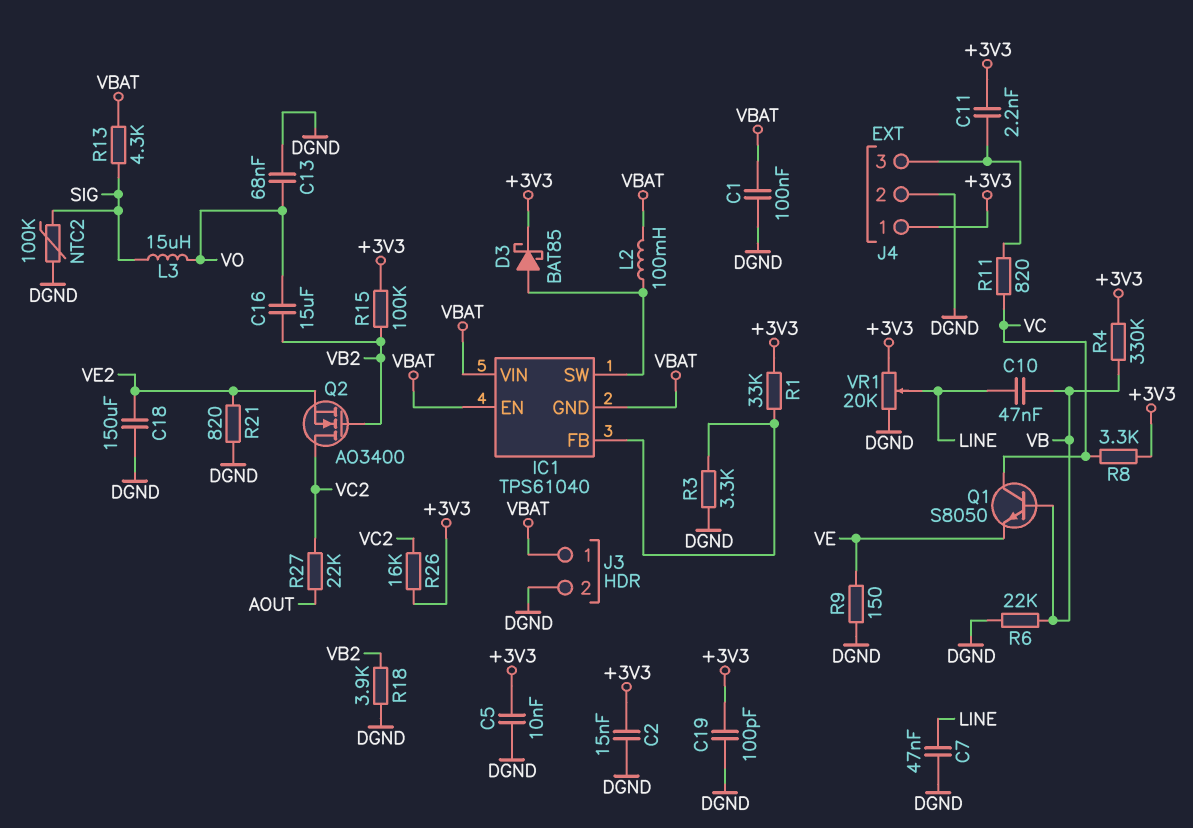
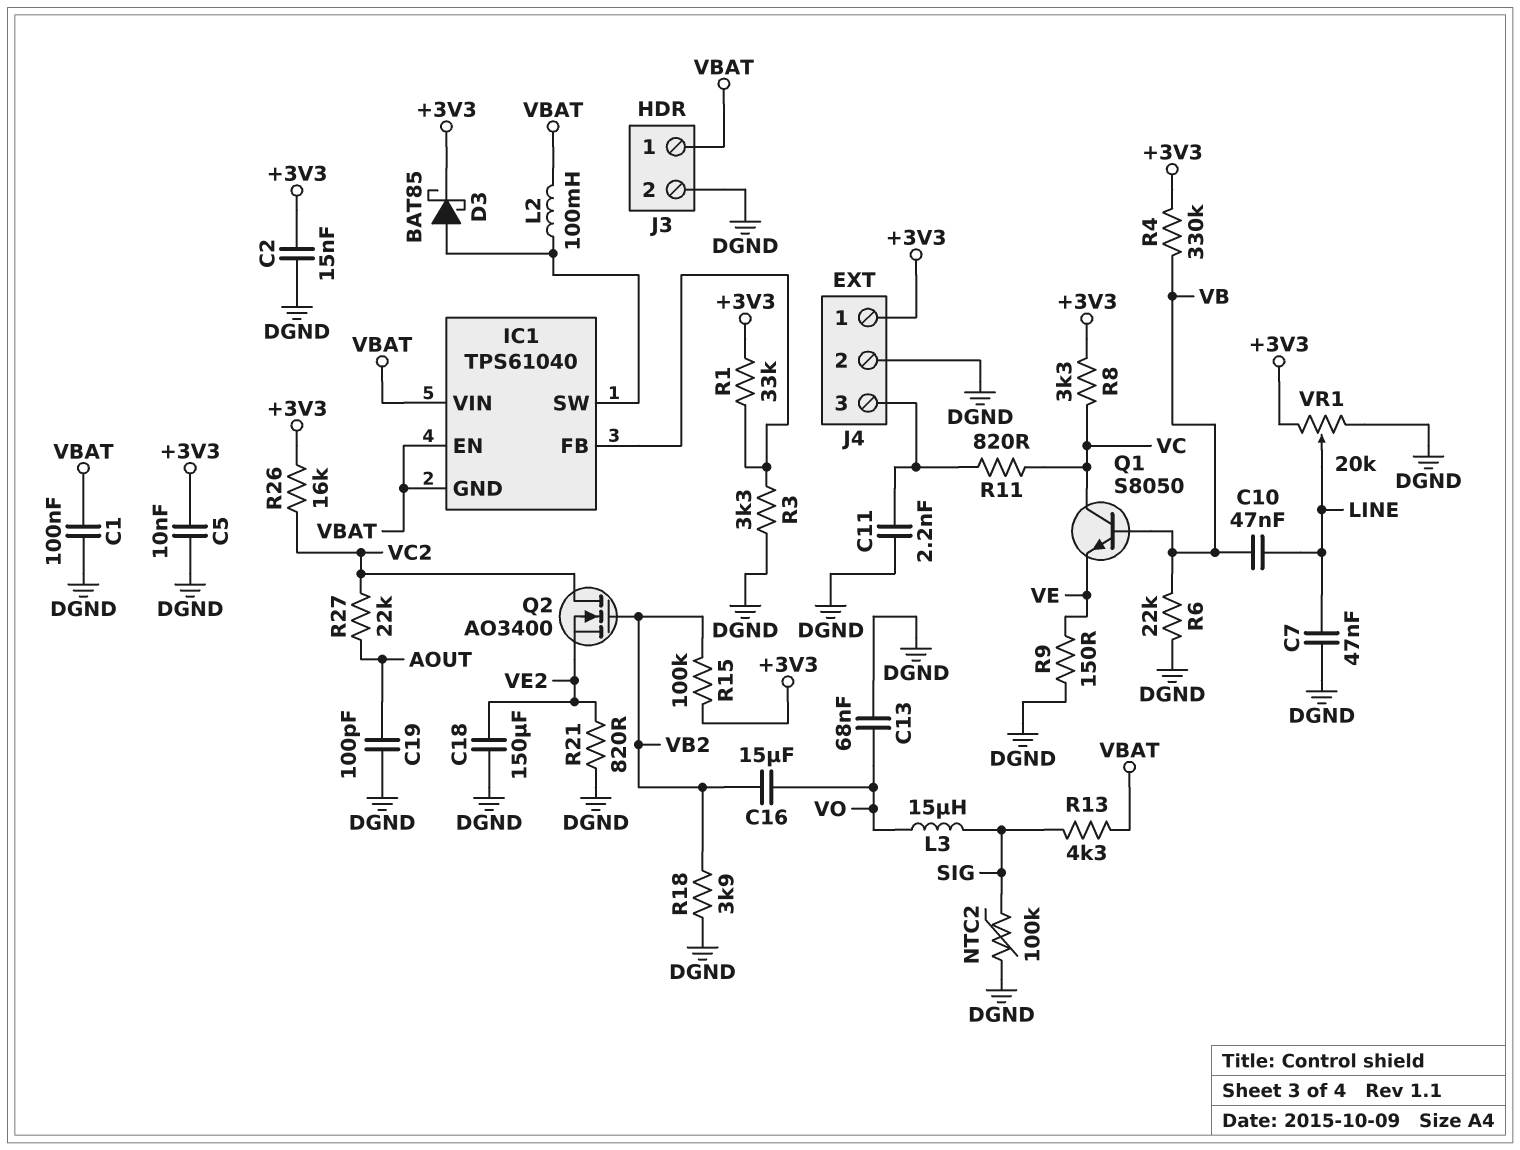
C11: 2.2nF (+3V3, J4/3) -> 2.2nF (DGND, J4/3)
C19: 100pF (+3V3, DGND) -> 100pF (AOUT, DGND)

